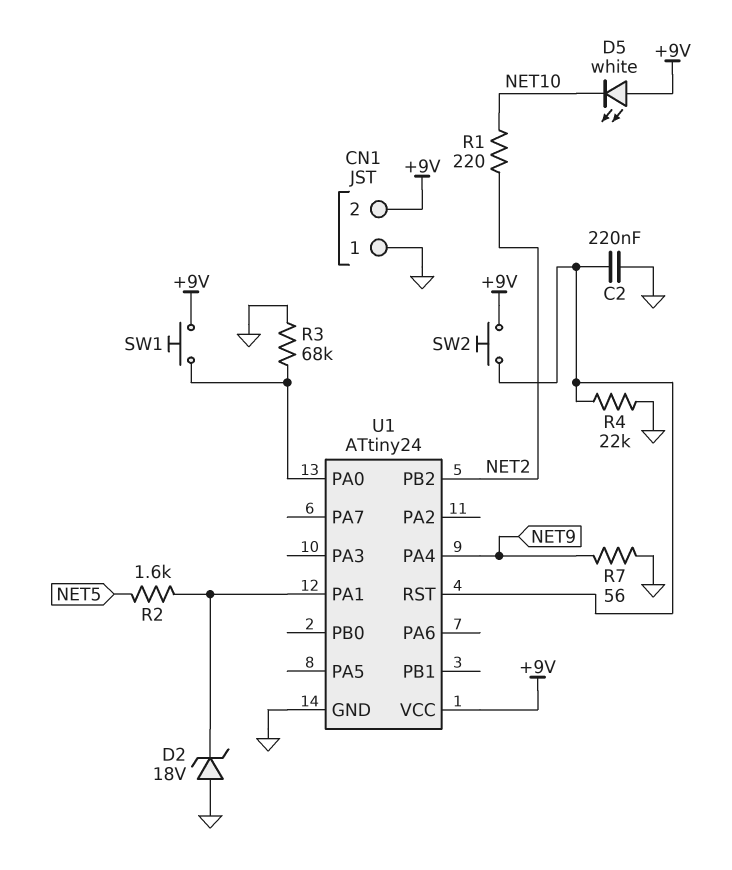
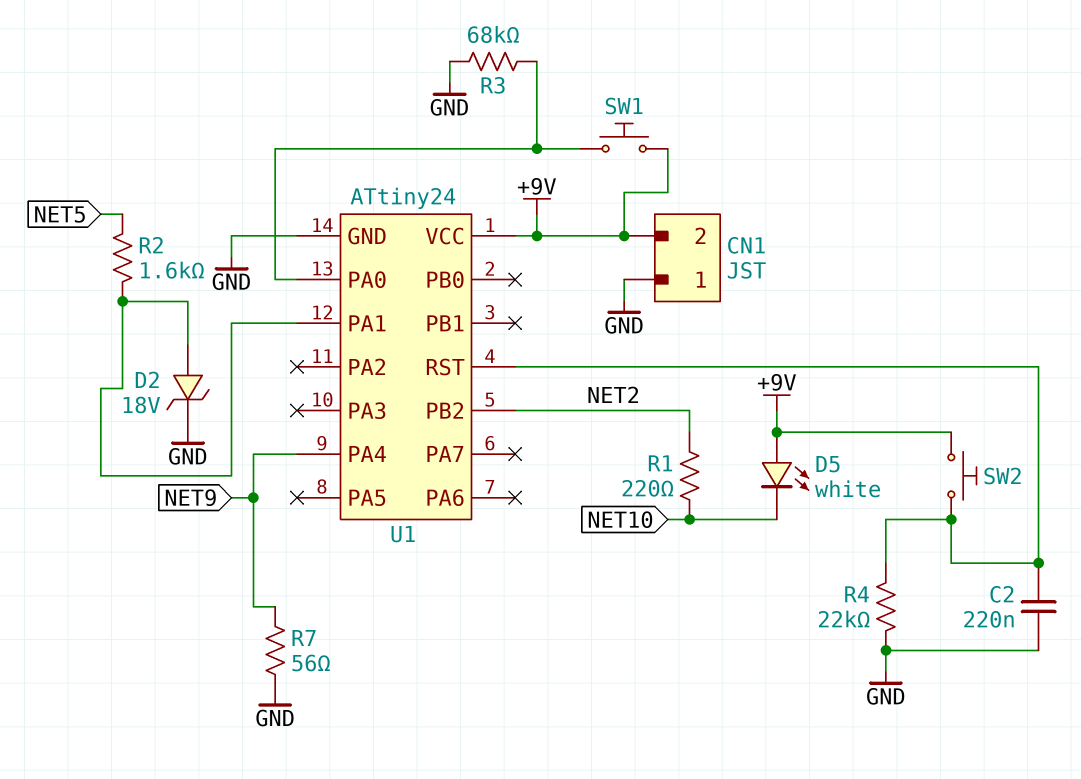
D2: zener 18V (A GND, K U1/PA1) -> zener 18V (A U1/PA1, K GND)

